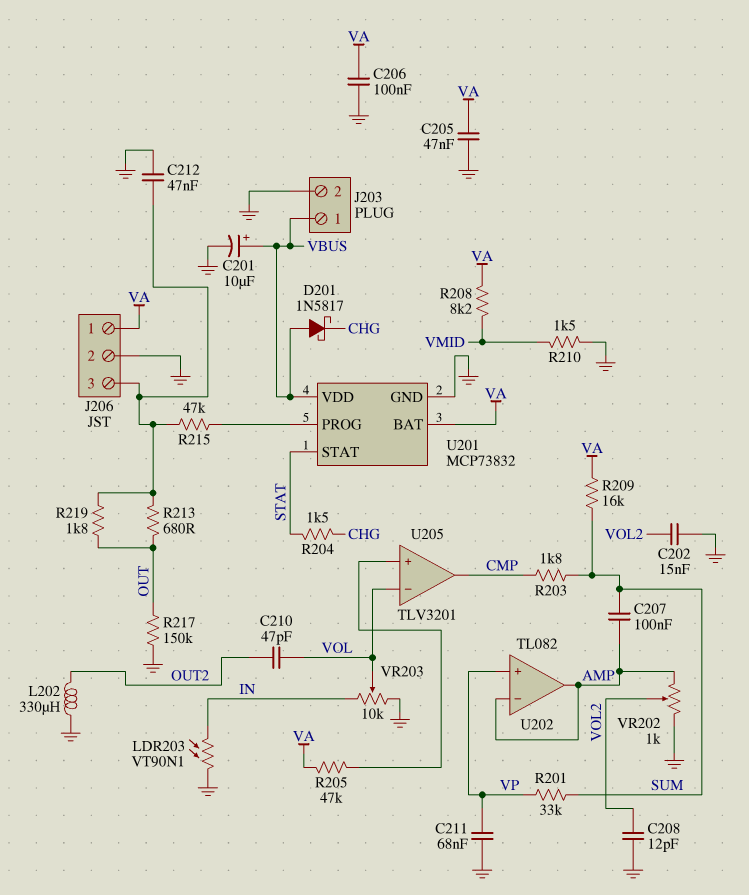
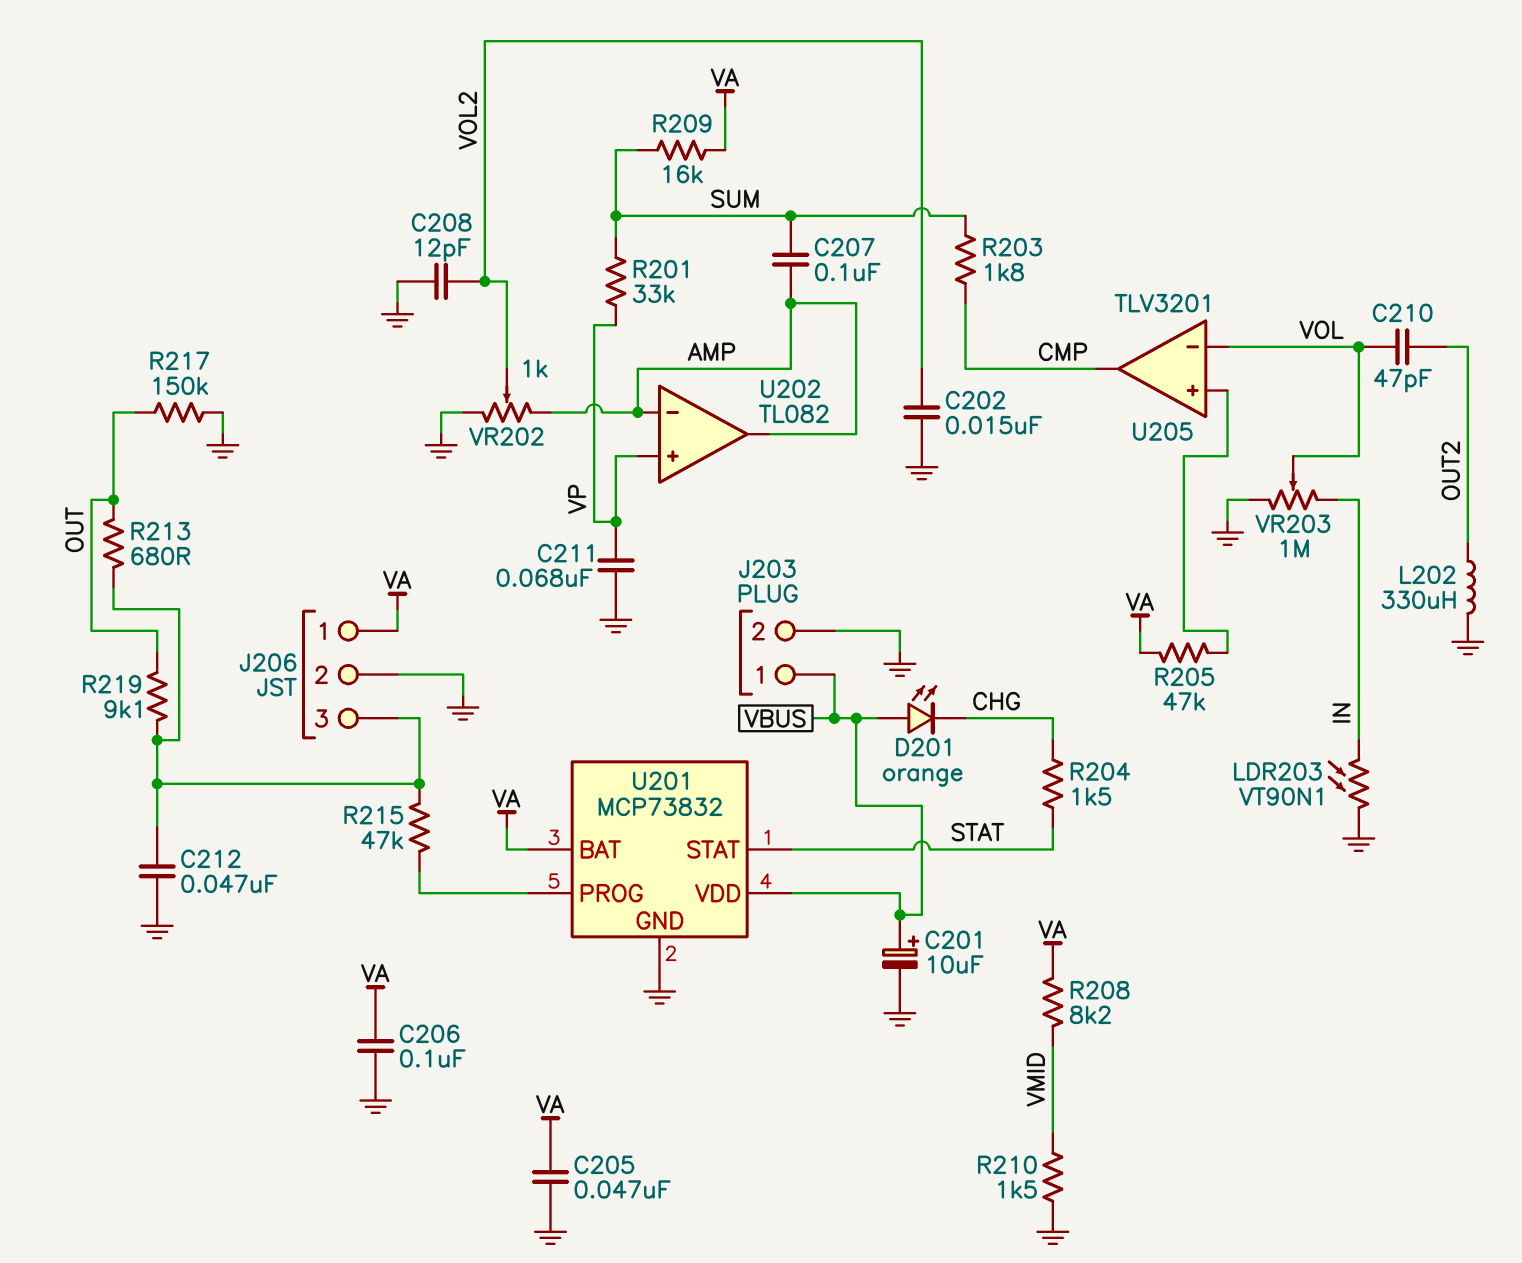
D201: schottky 1N5817 (A VBUS, K CHG) -> LED orange (A VBUS, K CHG)
R219: 1.8k (J206/3, OUT) -> 9.1k (J206/3, OUT)
VR203: 10k (GND, IN, wiper VOL) -> 1M (GND, IN, wiper VOL)

